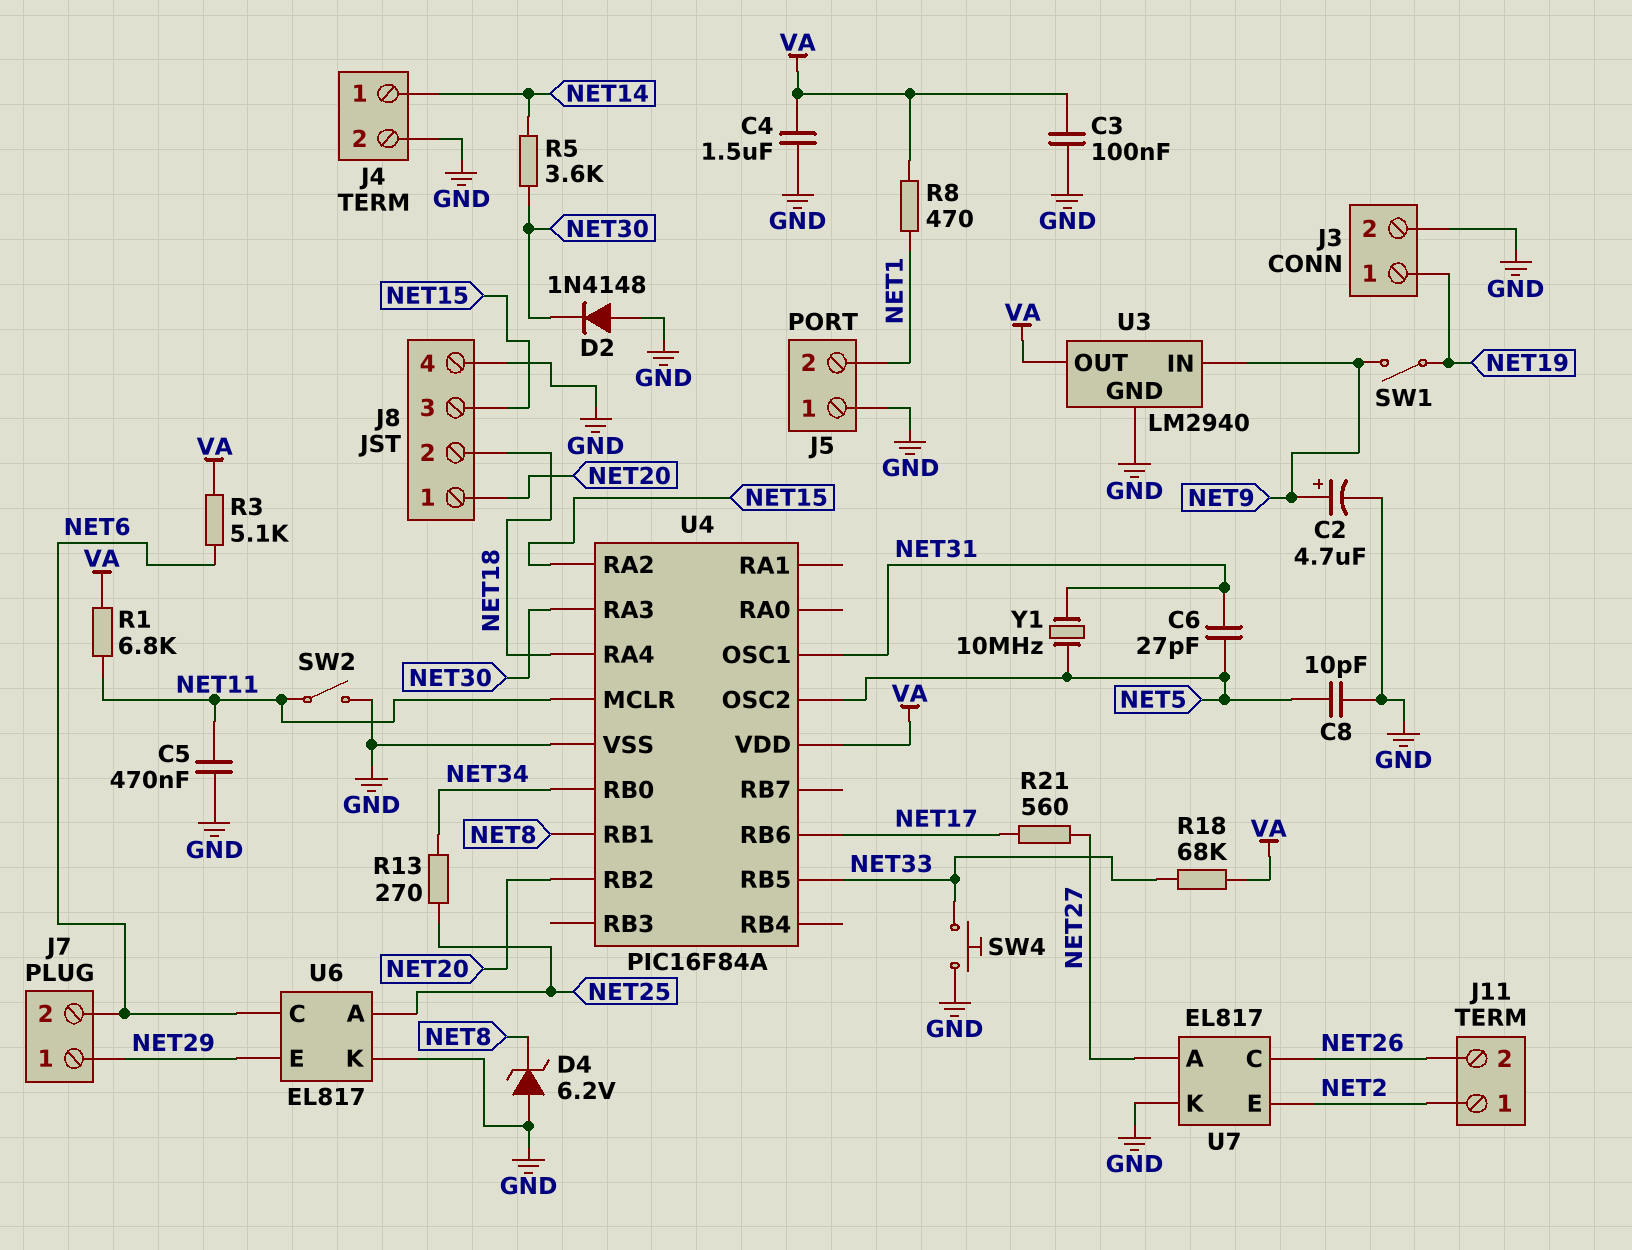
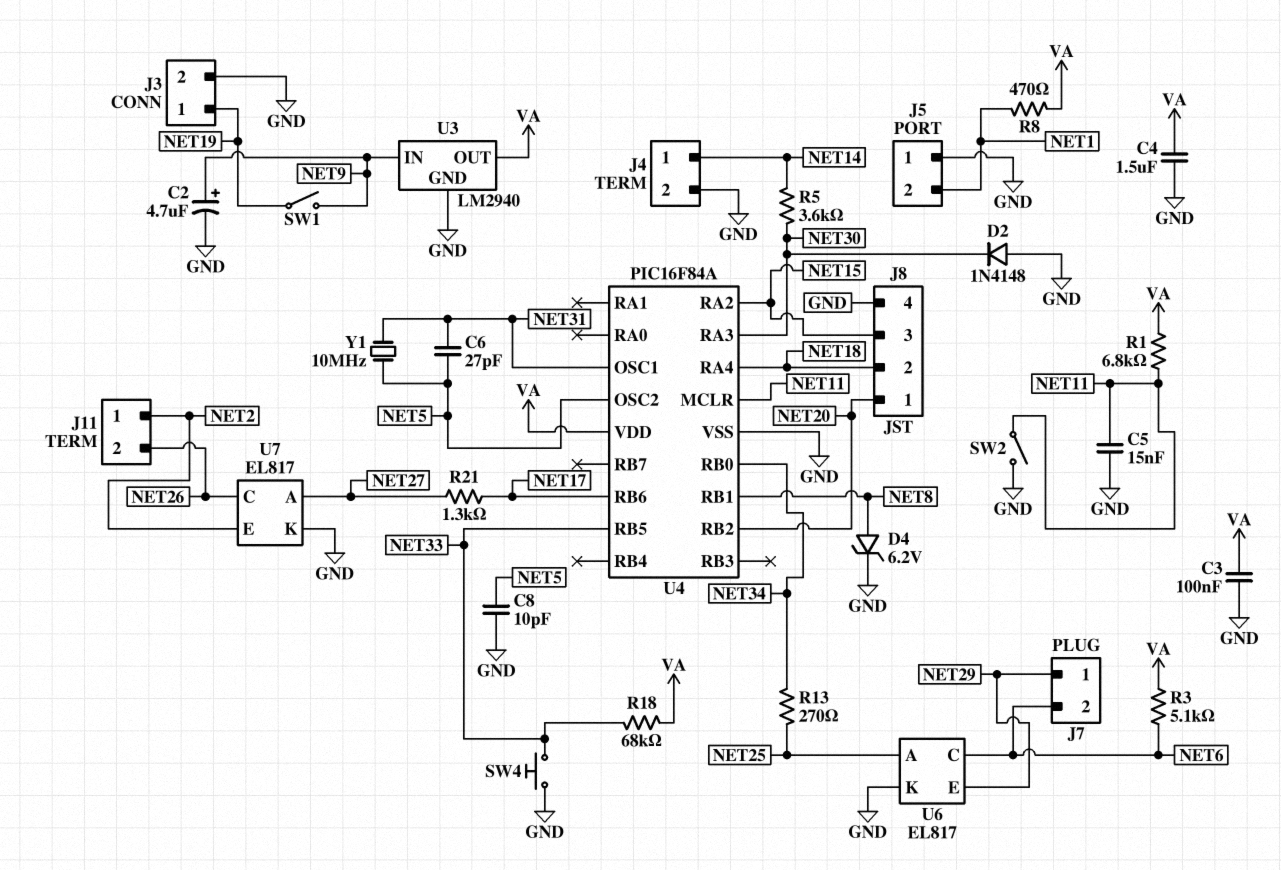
C5: 470nF (GND, NET11) -> 15nF (GND, NET11)
D4: zener 6.2V (A GND, K NET8) -> zener 6.2V (A NET8, K GND)
R21: 560 (NET17, NET27) -> 1.3k (NET17, NET27)

